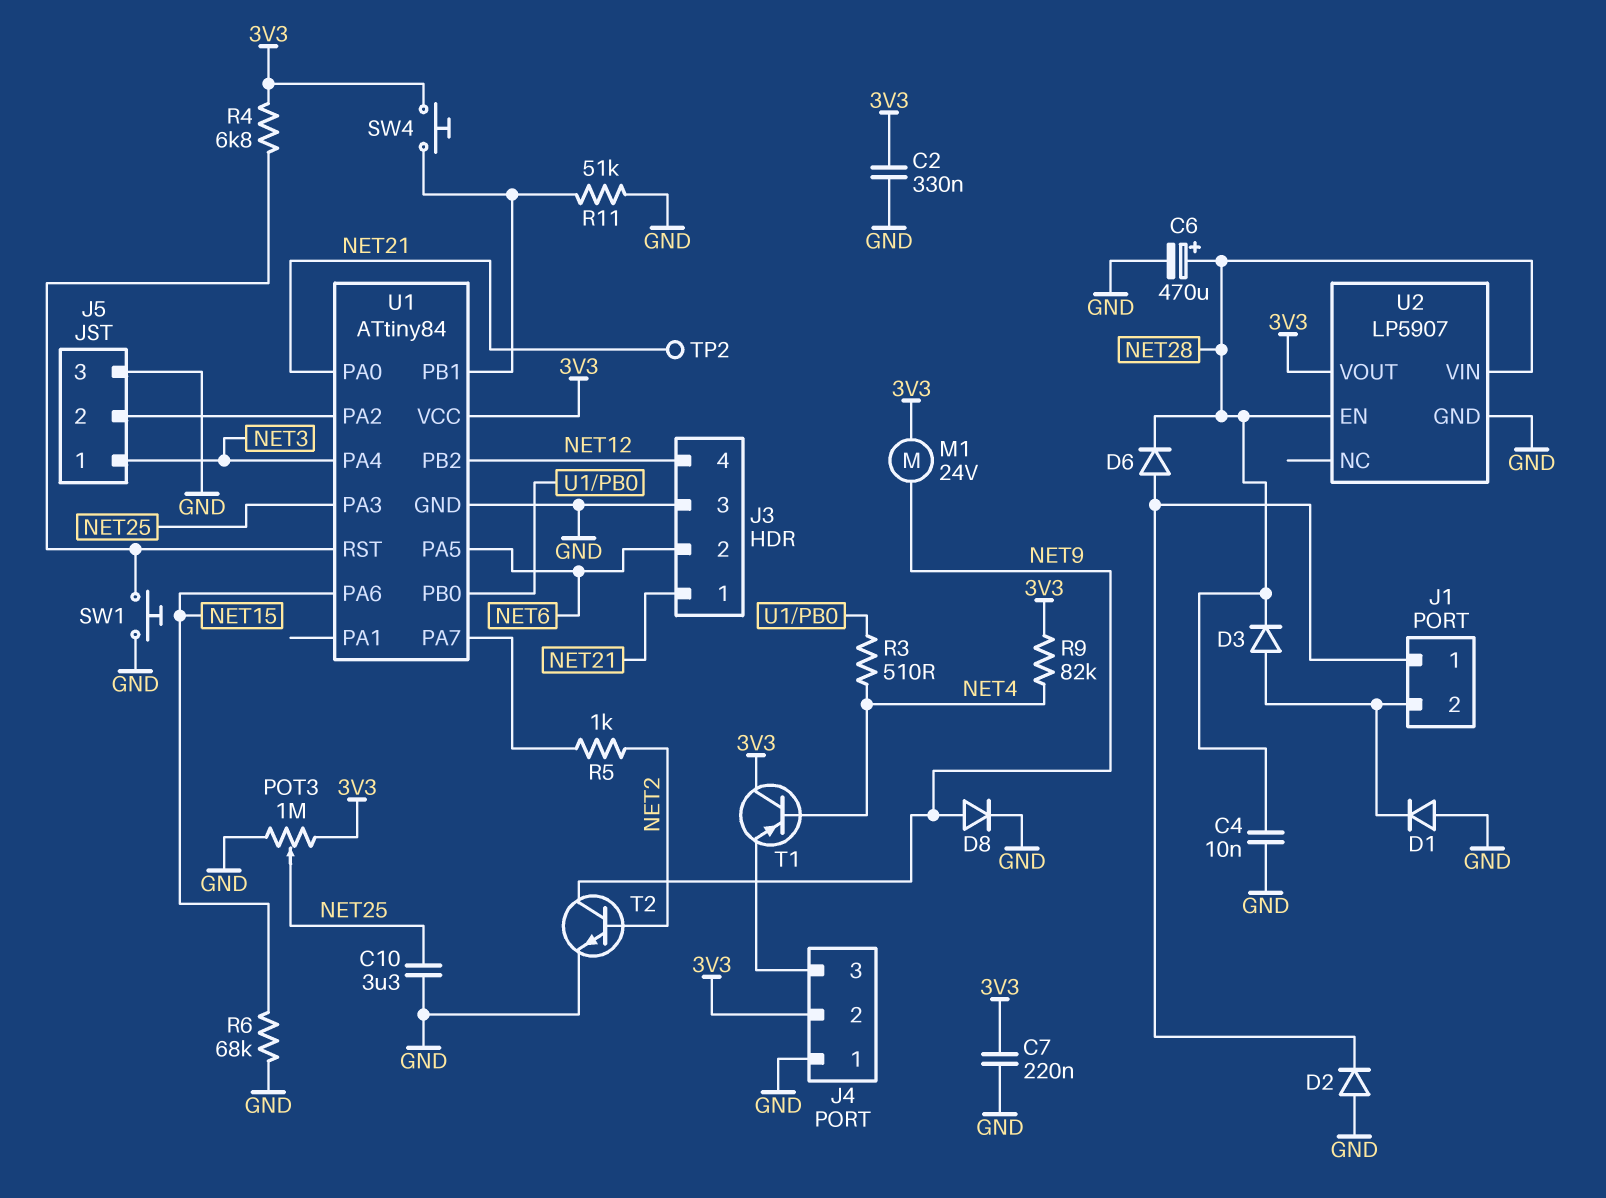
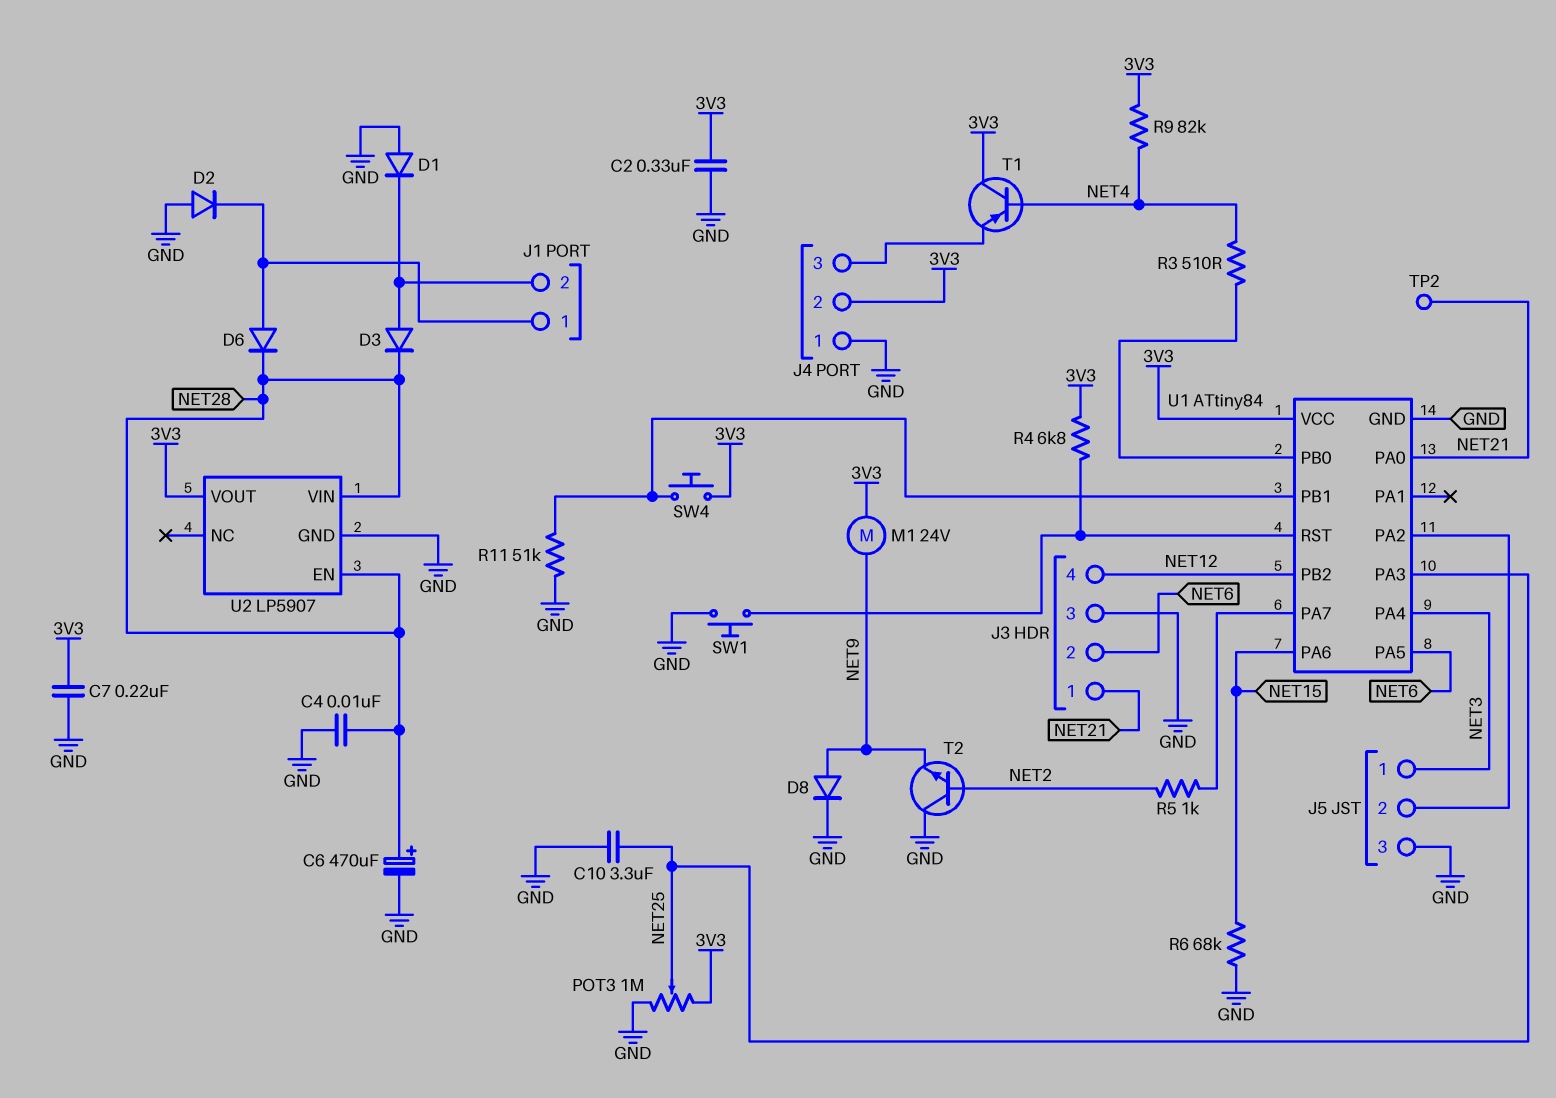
T2: NPN (B NET2, C NET9, E GND) -> NPN (B NET2, C GND, E NET9)

